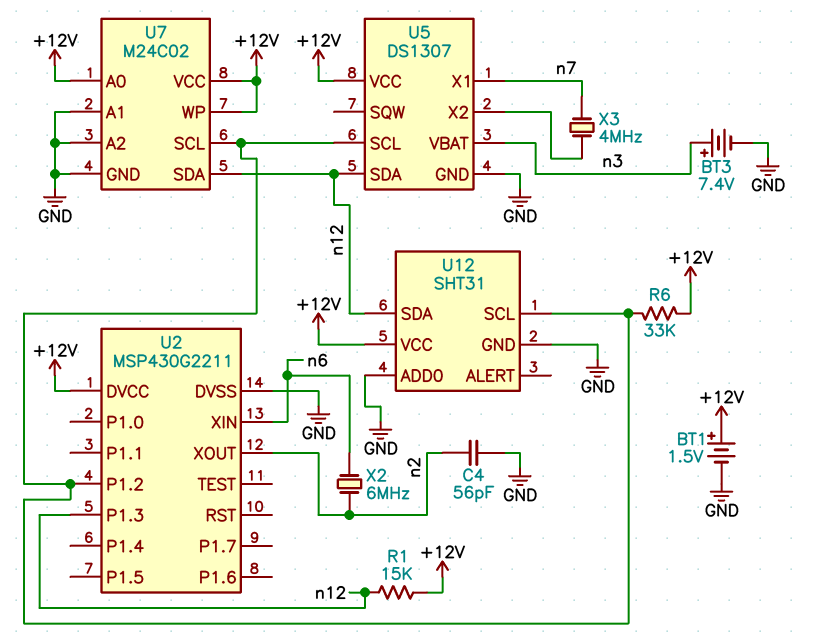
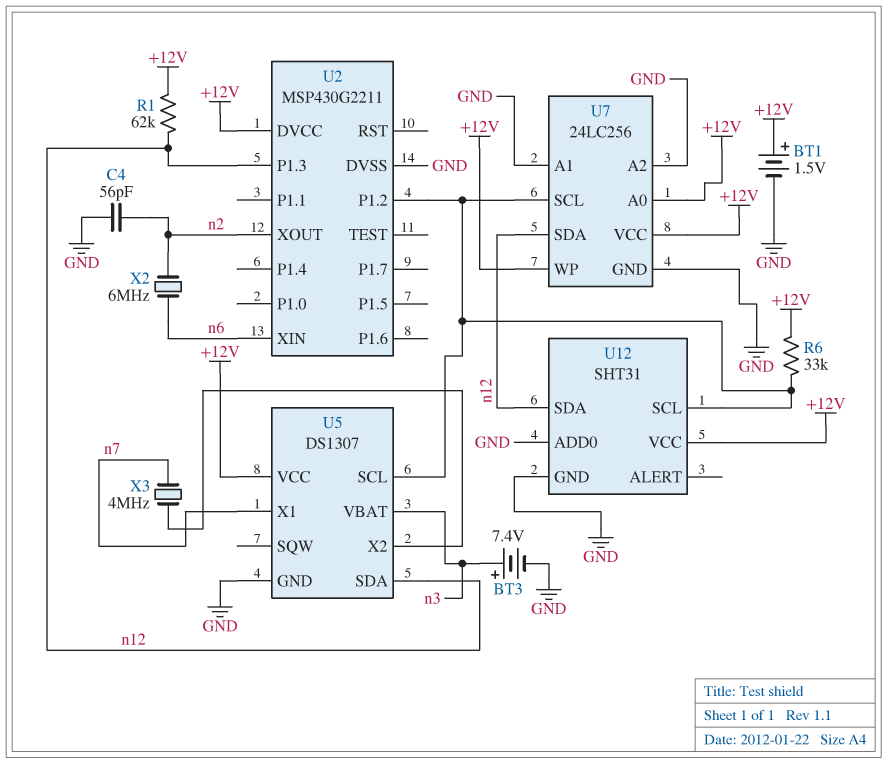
R1: 15k (+12V, n12) -> 62k (+12V, n12)
U7: M24C02 -> 24LC256

